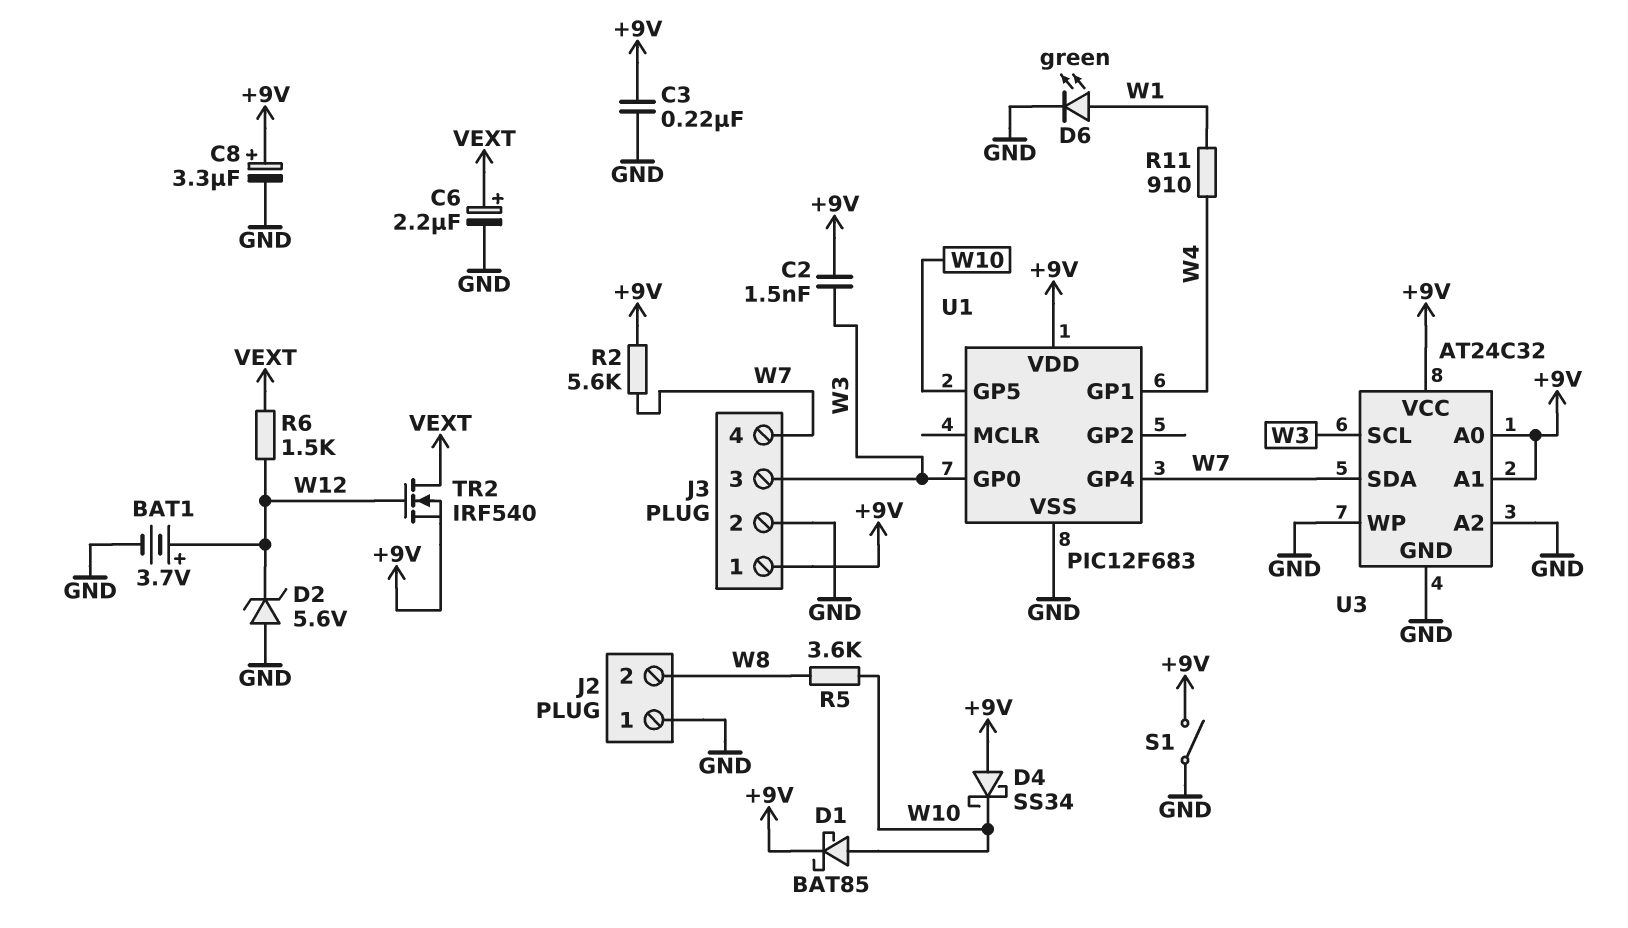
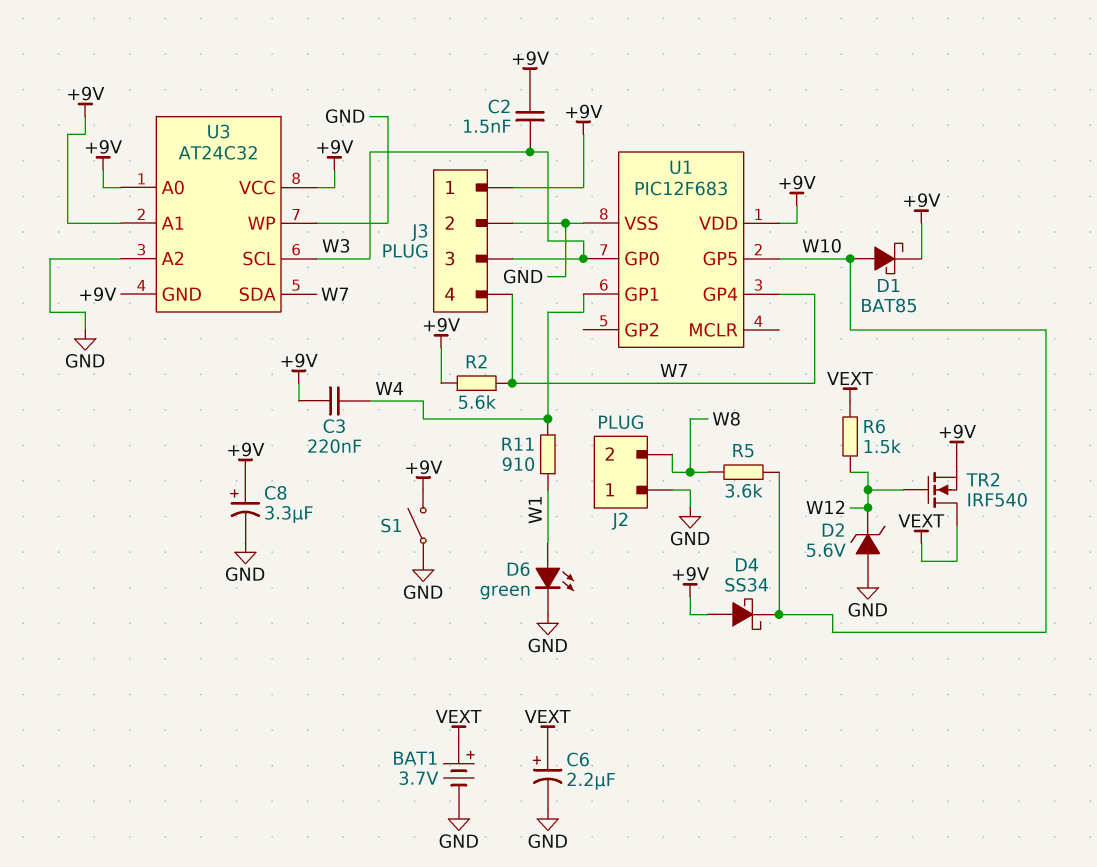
BAT1: 3.7V (plus W12, minus GND) -> 3.7V (plus VEXT, minus GND)
C3: 220nF (+9V, GND) -> 220nF (+9V, W4)
U3 pin GND: GND -> +9V

